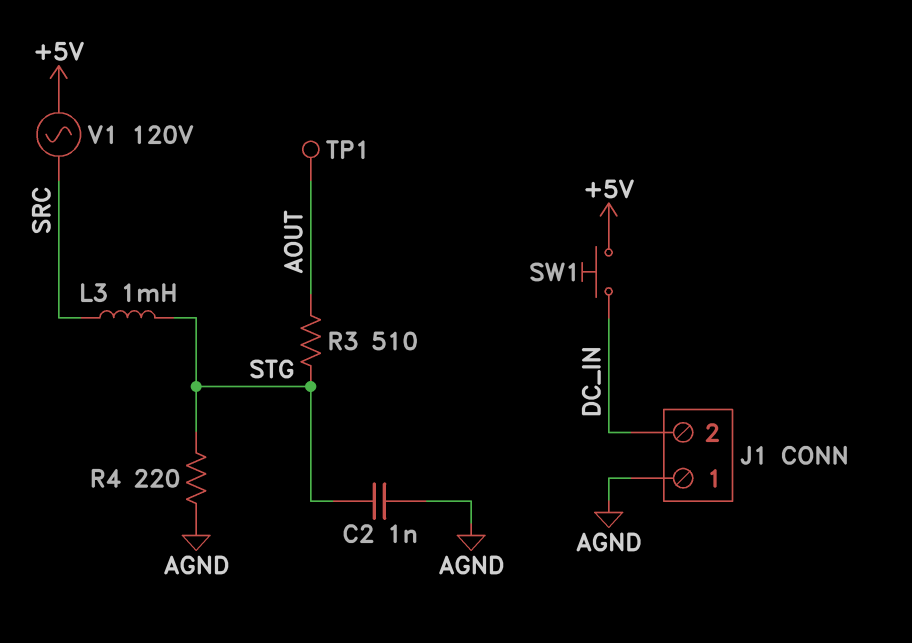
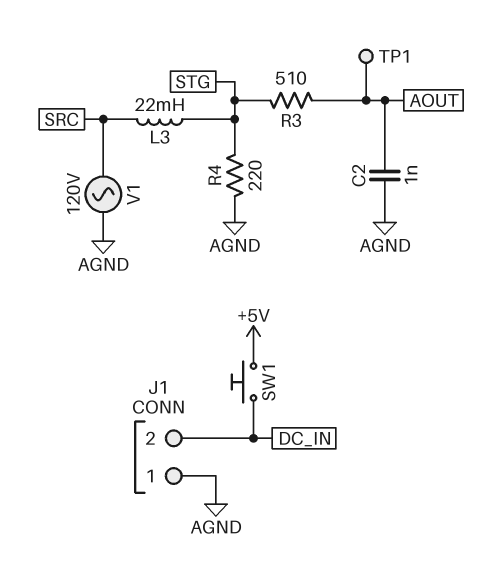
C2: 1nF (AGND, STG) -> 1nF (AGND, AOUT)
L3: 1mH (SRC, STG) -> 22mH (SRC, STG)
V1: AC 120V (+5V, SRC) -> AC 120V (AGND, SRC)

